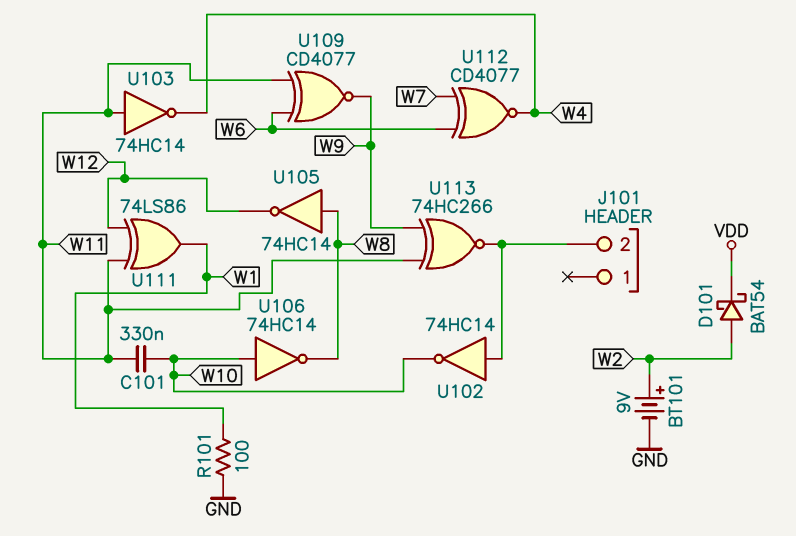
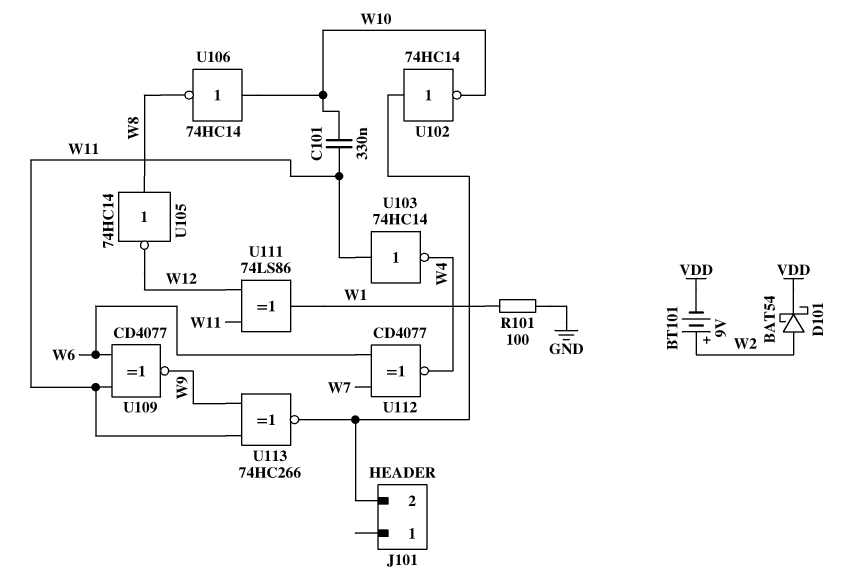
BT101: 9V (plus W2, minus GND) -> 9V (plus W2, minus VDD)

